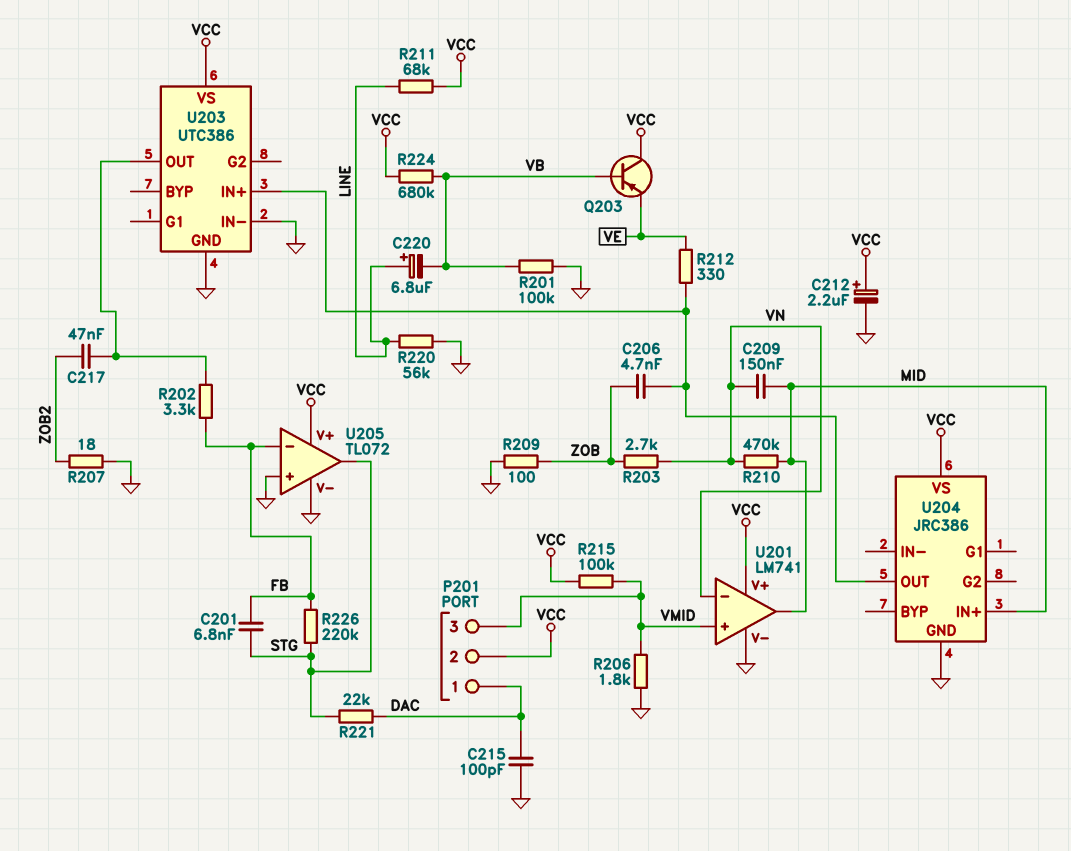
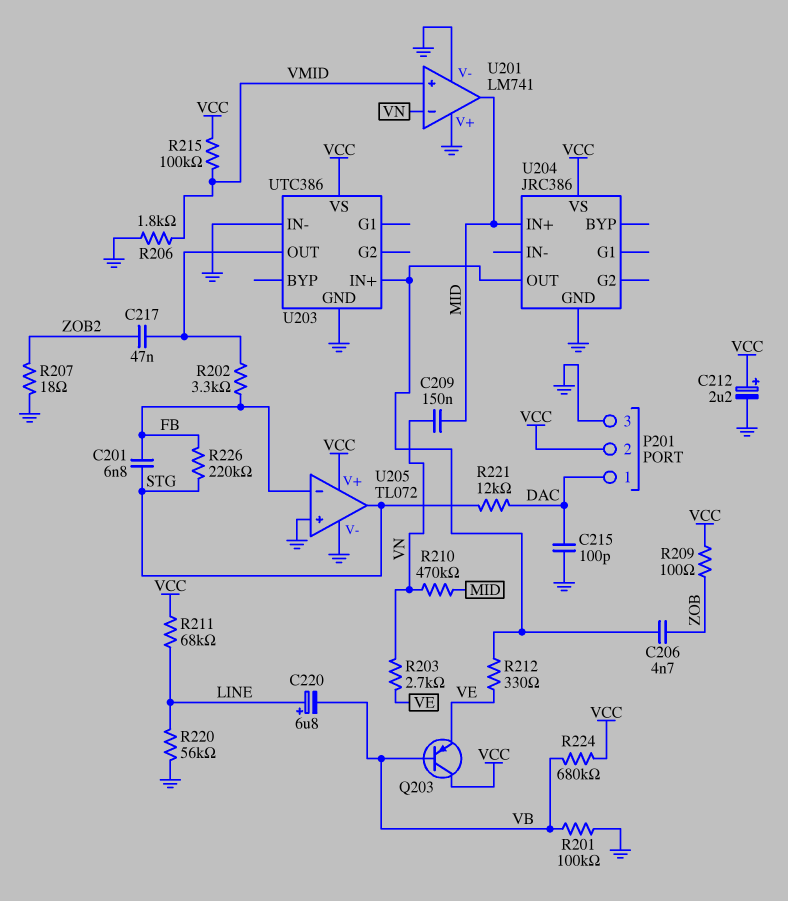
P201 pin 3: VMID -> GND
R203: 2.7k (VN, ZOB) -> 2.7k (VE, VN)
R209: 100 (GND, ZOB) -> 100 (VCC, ZOB)
R221: 22k (DAC, STG) -> 12k (DAC, STG)
U201 pin V+: VCC -> GND

